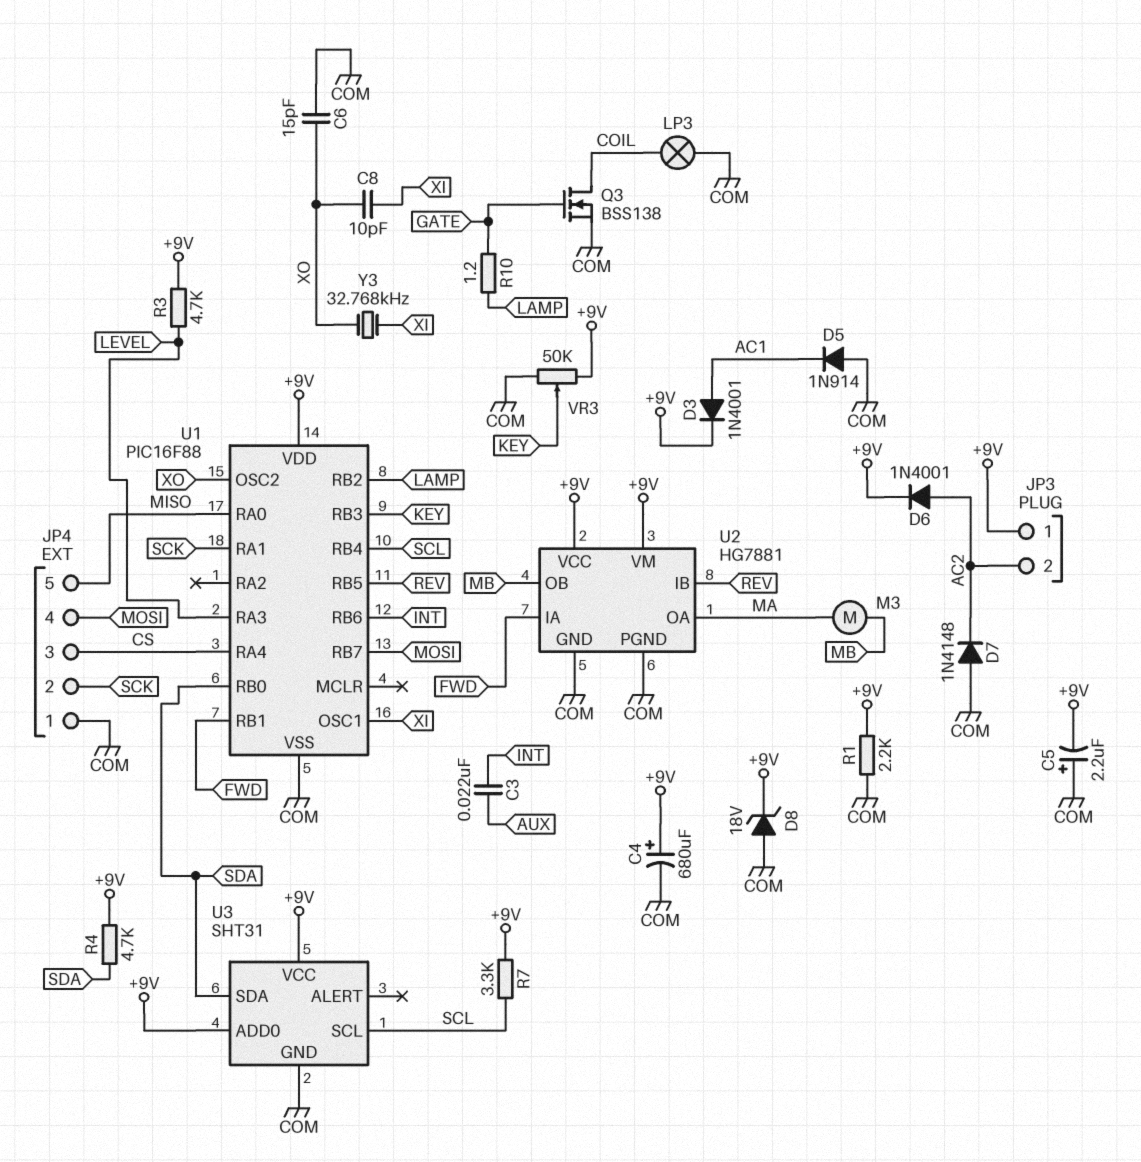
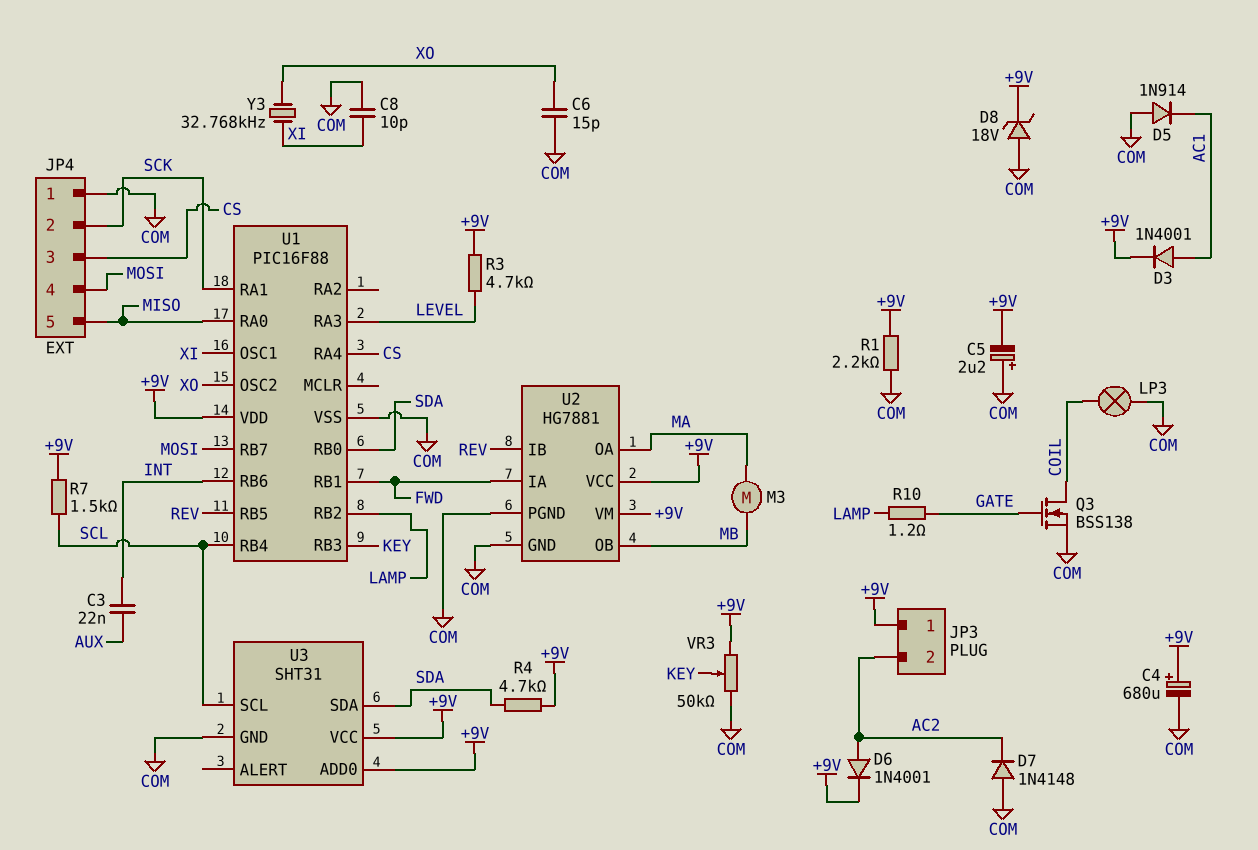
C8: 10pF (XI, XO) -> 10pF (COM, XI)
R7: 3.3k (+9V, SCL) -> 1.5k (+9V, SCL)

